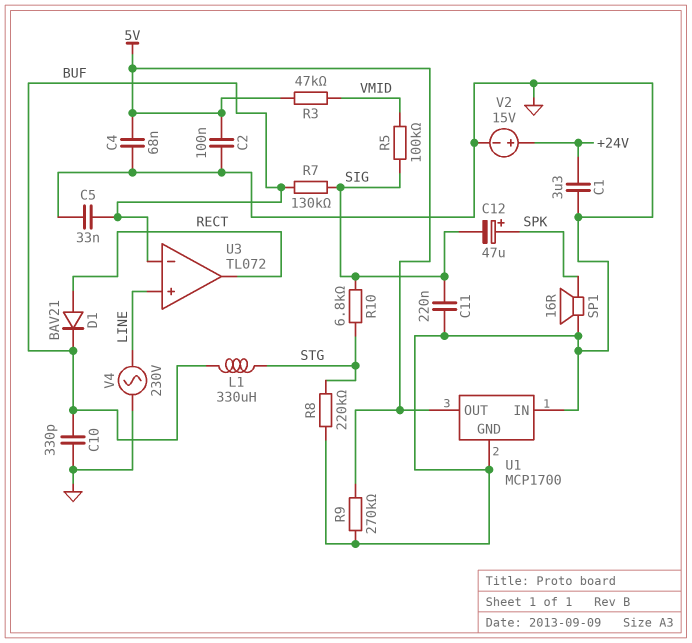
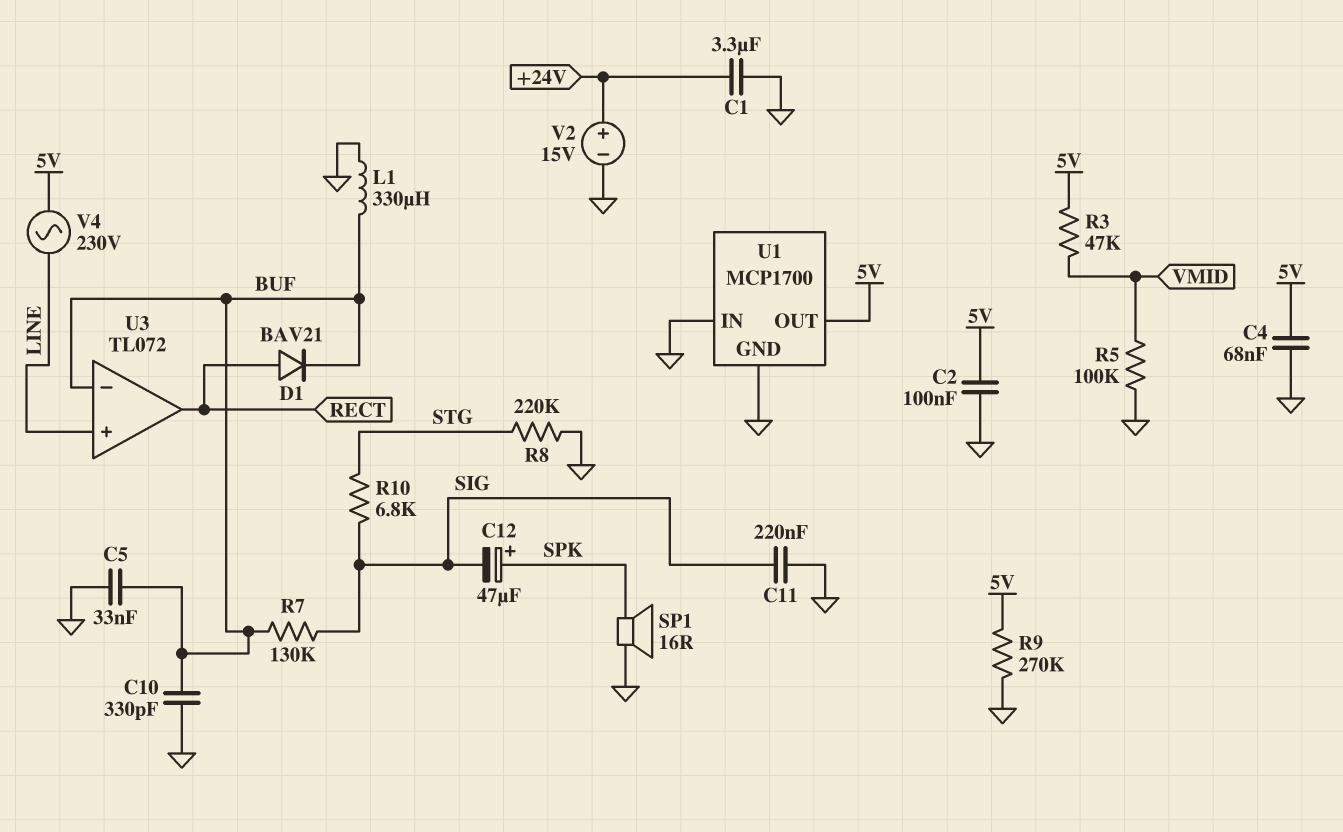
L1: 330uH (BUF, STG) -> 330uH (BUF, GND)
R5: 100k (SIG, VMID) -> 100k (GND, VMID)
V4: AC 230V (GND, LINE) -> AC 230V (5V, LINE)

